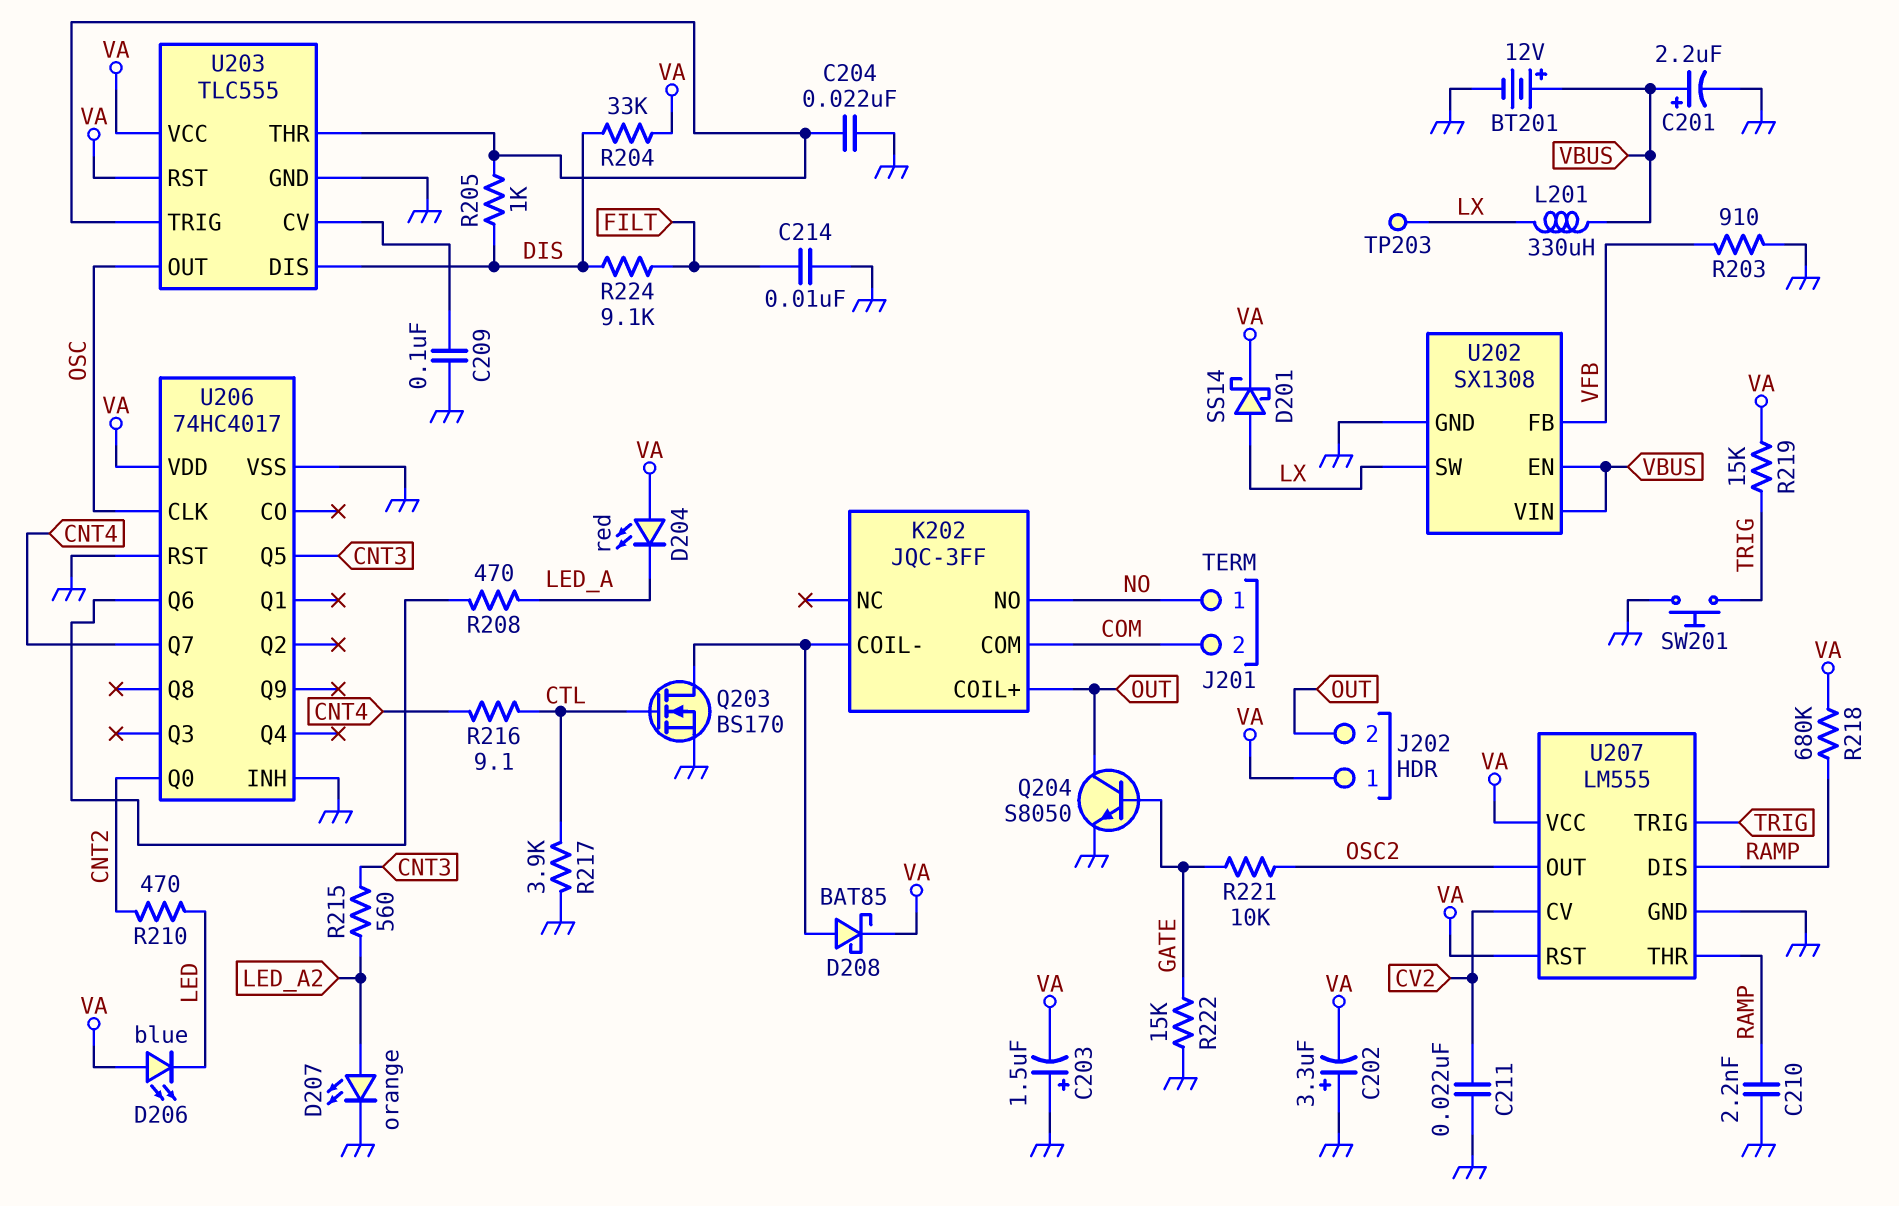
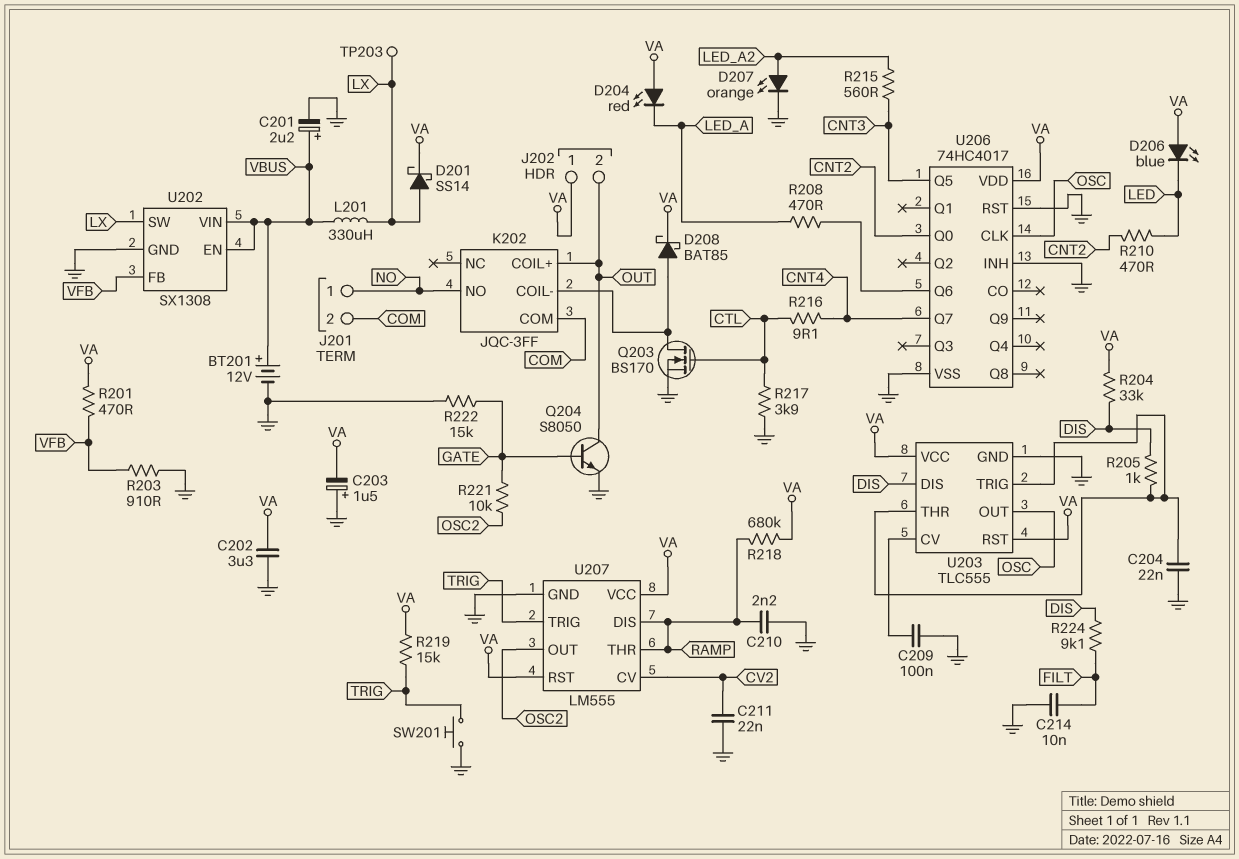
C202: 3.3uF (plus GND, minus VA) -> 3.3uF (GND, VA)
R201: none -> 470 (VA, VFB)

